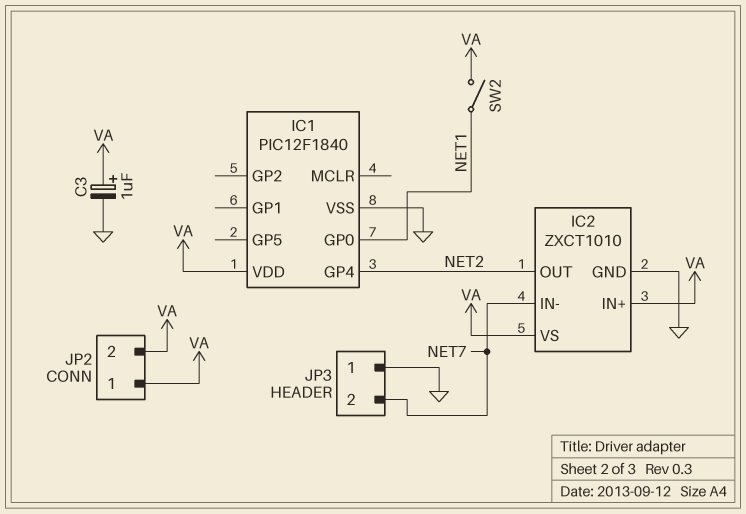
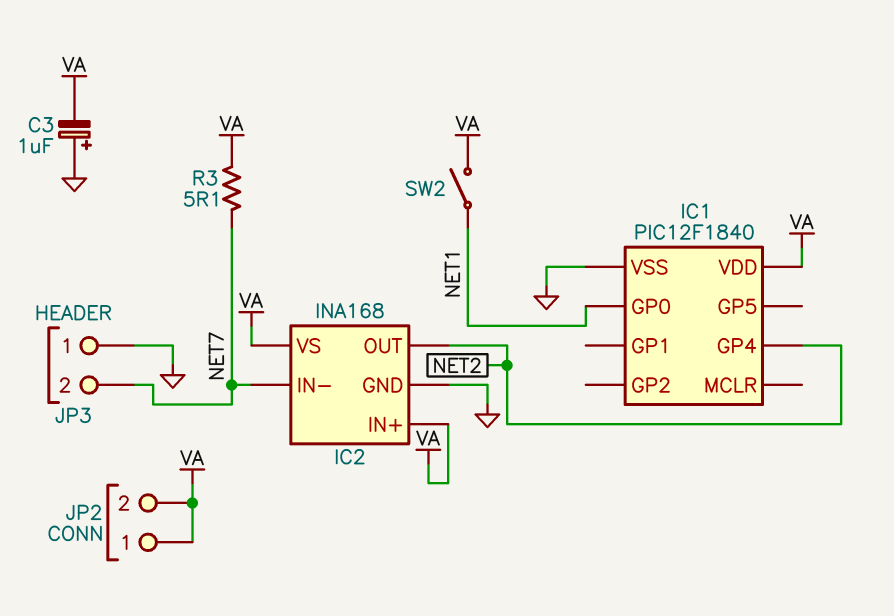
C3: 1uF (plus VA, minus GND) -> 1uF (plus GND, minus VA)
IC2: ZXCT1010 -> INA168
R3: none -> 5.1 (NET7, VA)

